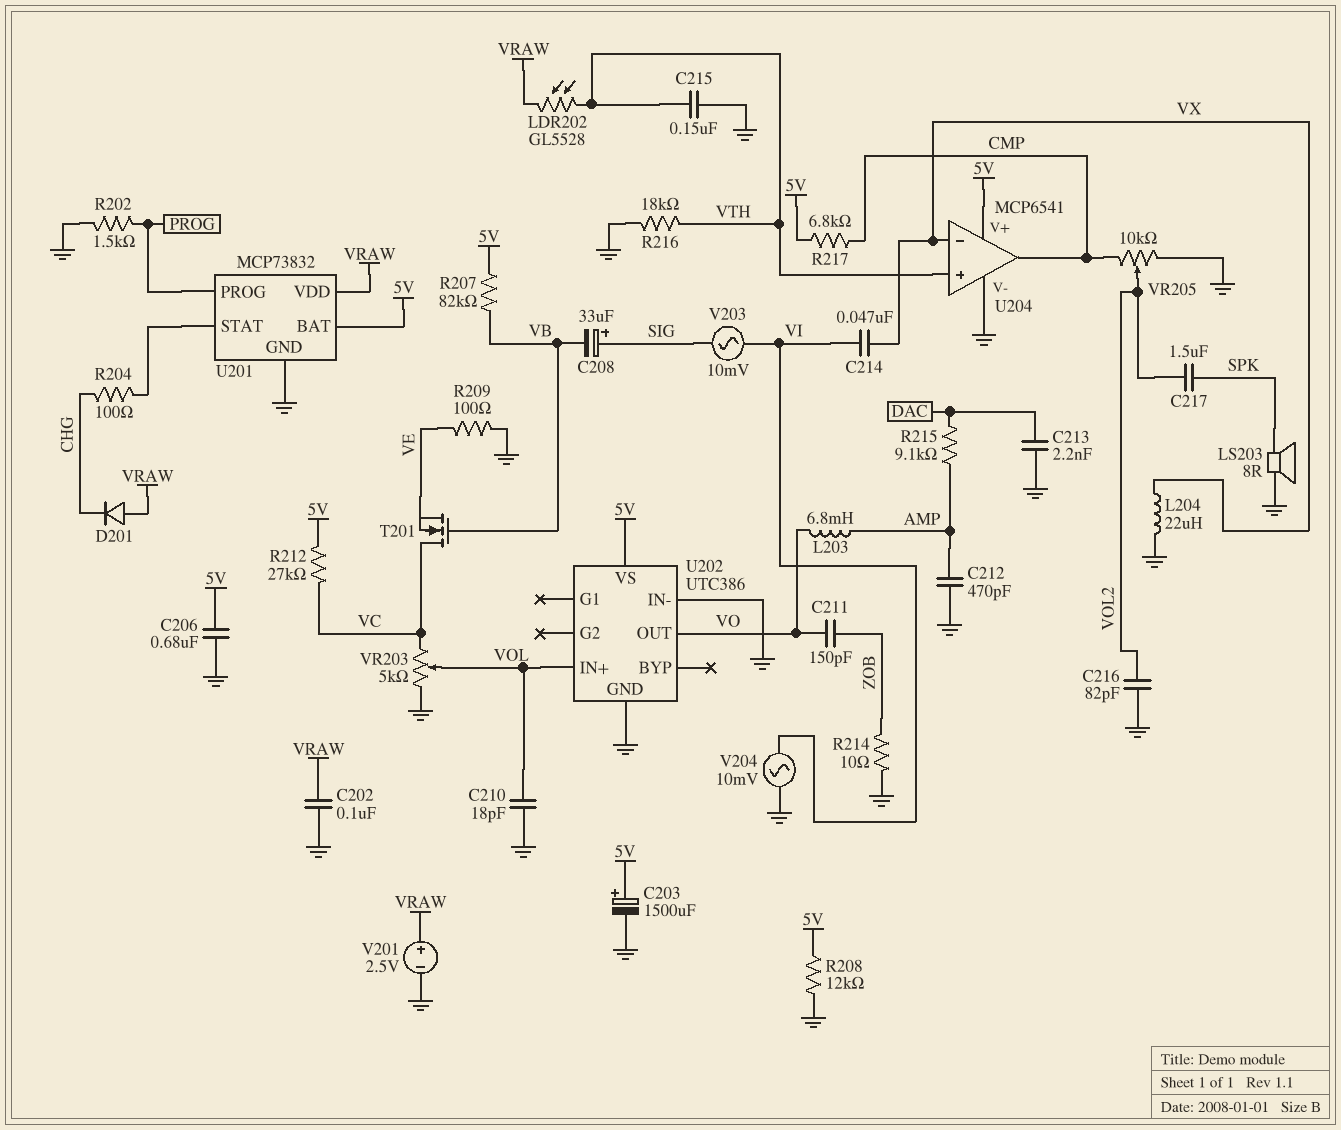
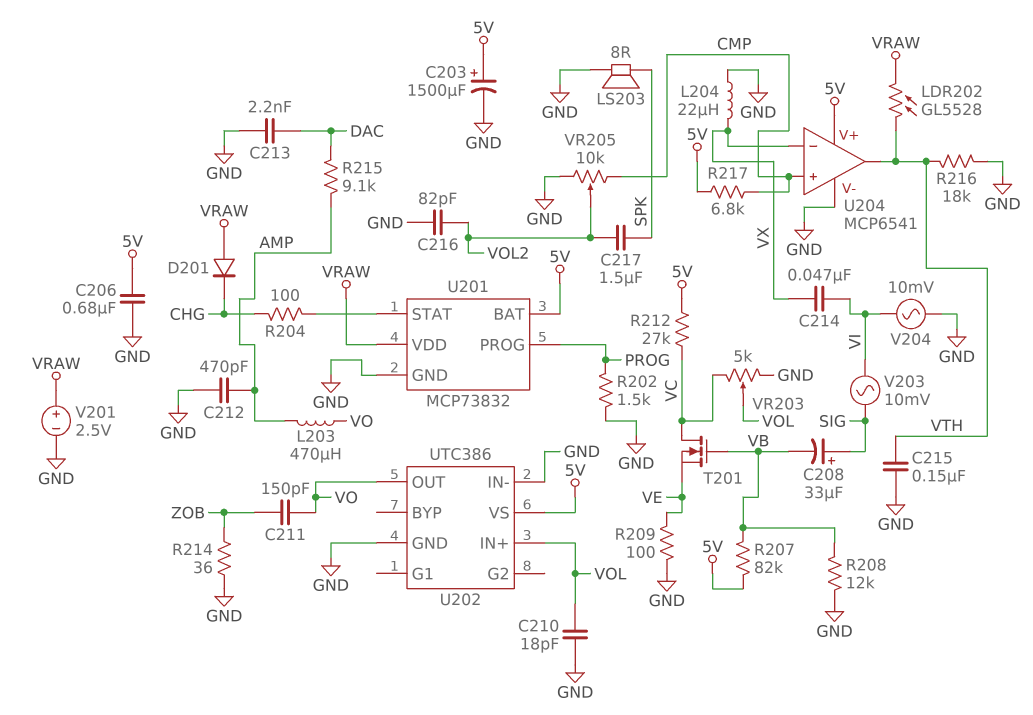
C202: 100nF (GND, VRAW) -> none
L203: 6.8mH (AMP, VO) -> 470uH (AMP, VO)
R208: 12k (5V, GND) -> 12k (GND, VB)
R214: 10 (GND, ZOB) -> 36 (GND, ZOB)
U204 pin in+: VTH -> CMP
U204 pin out: CMP -> VTH

